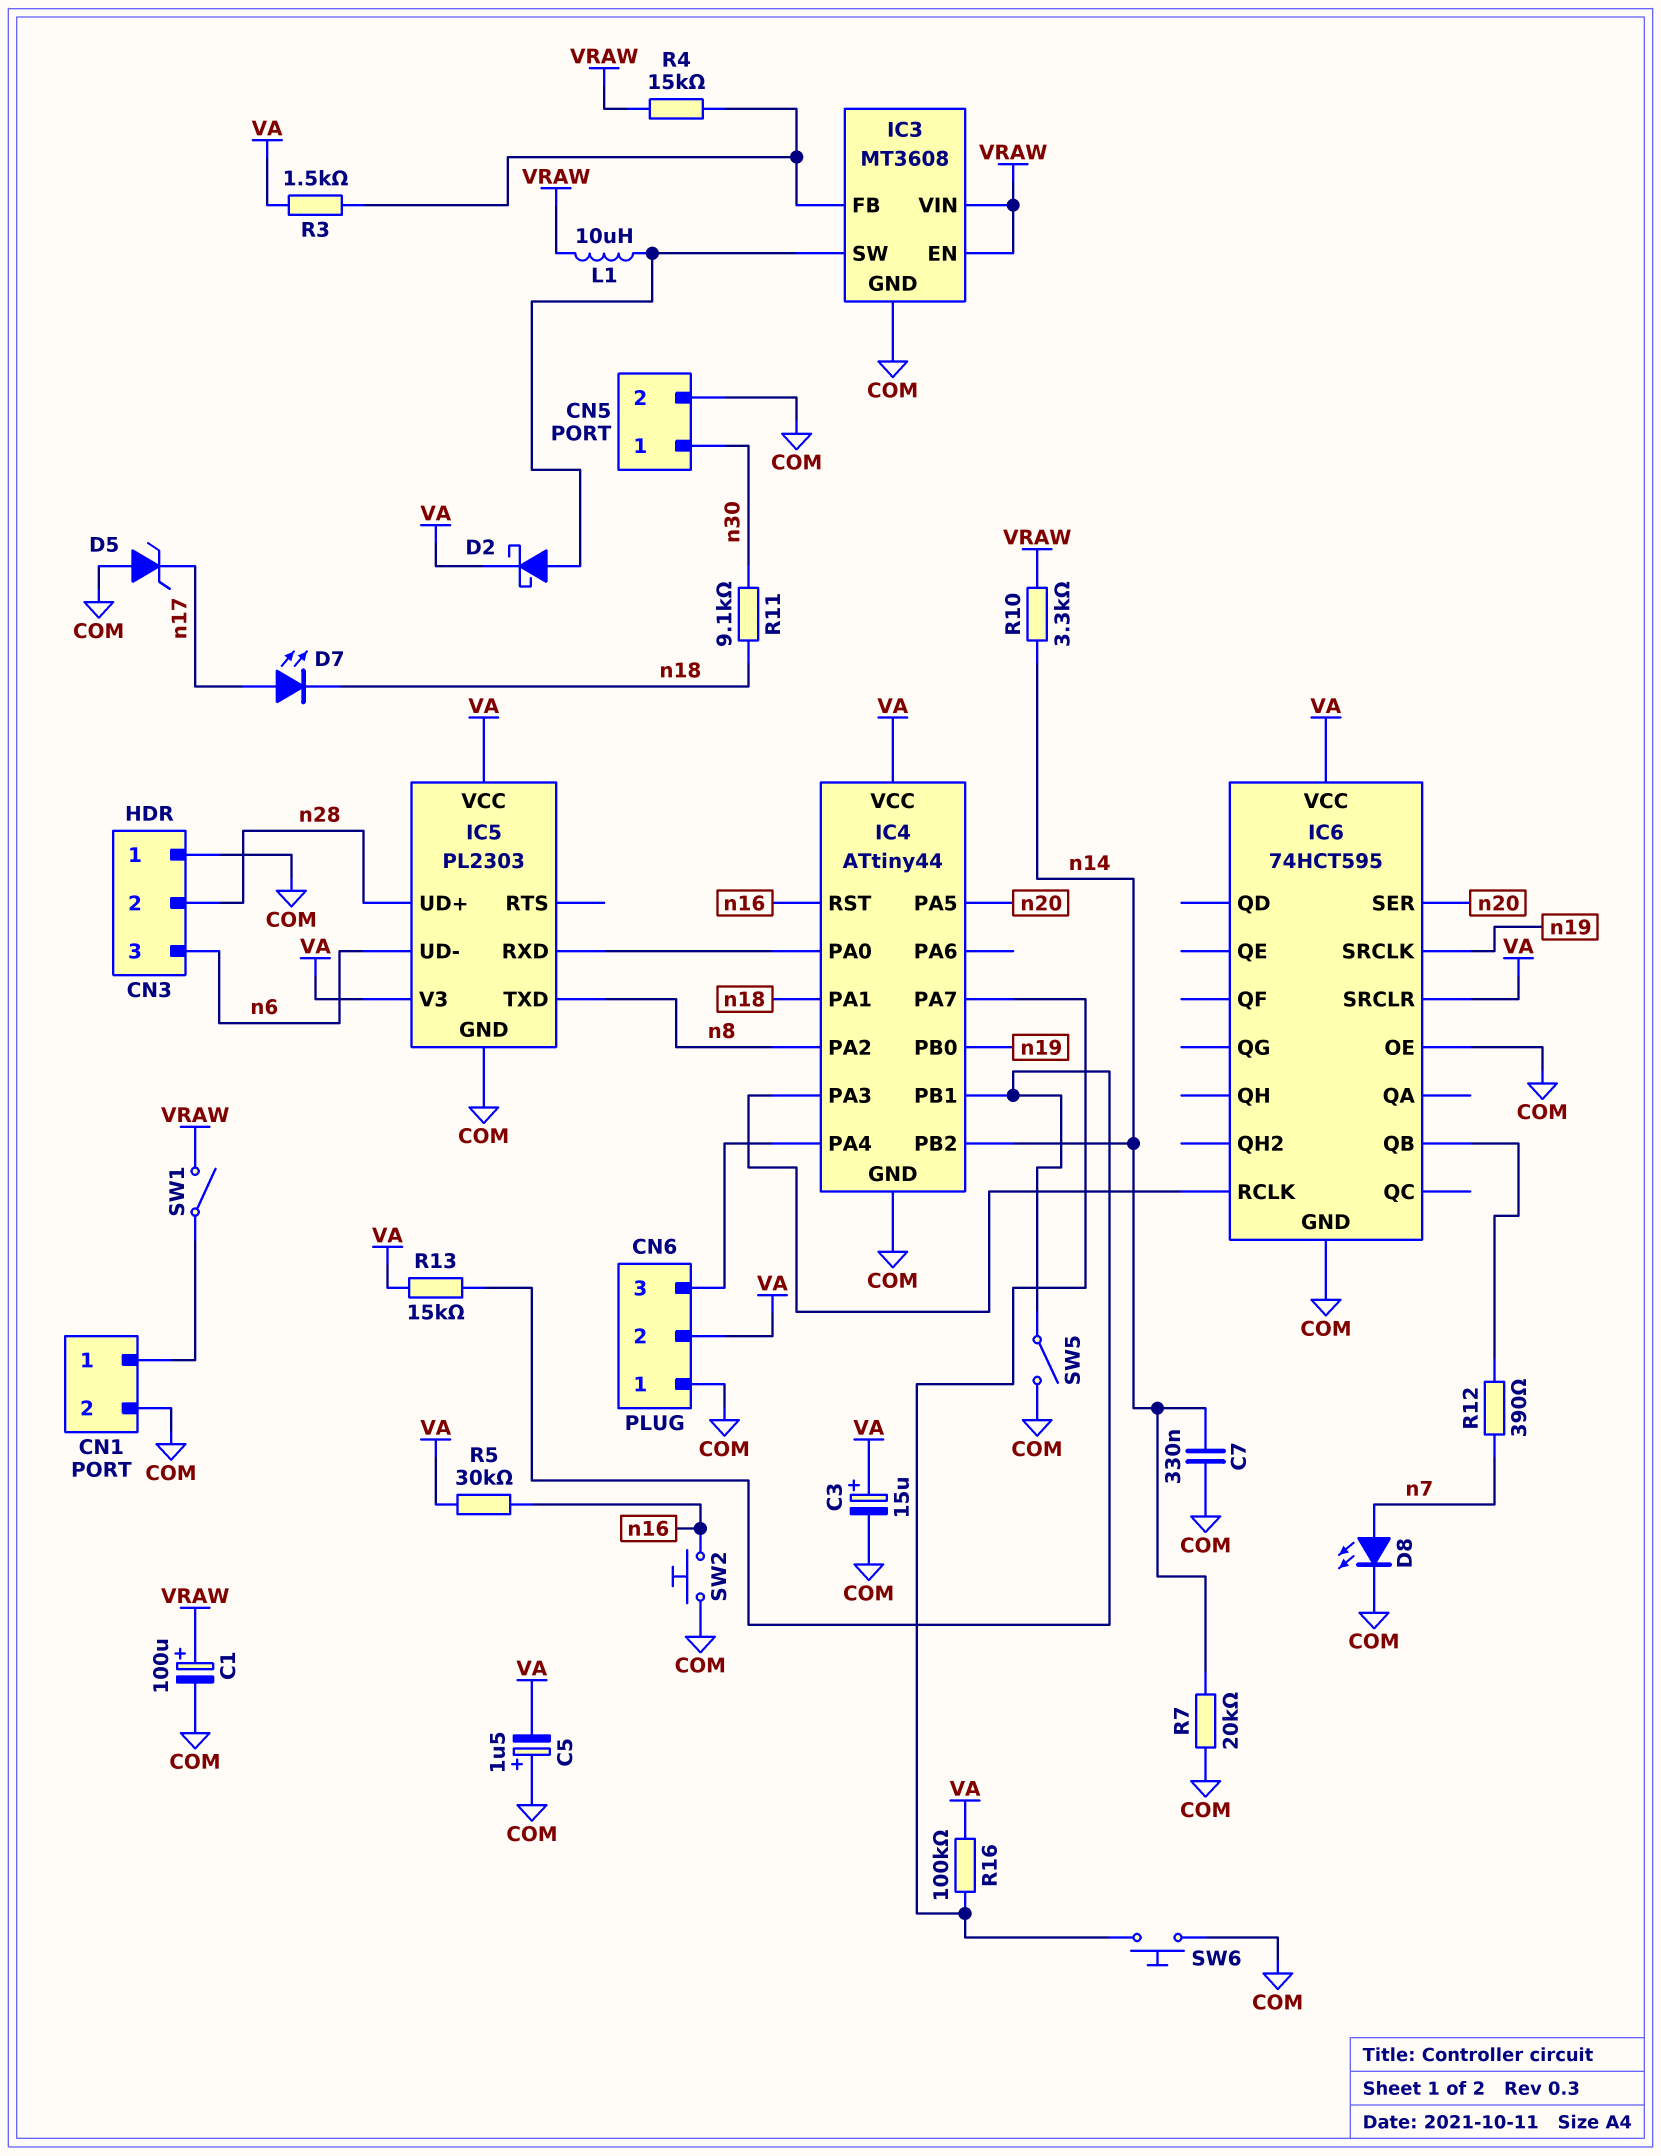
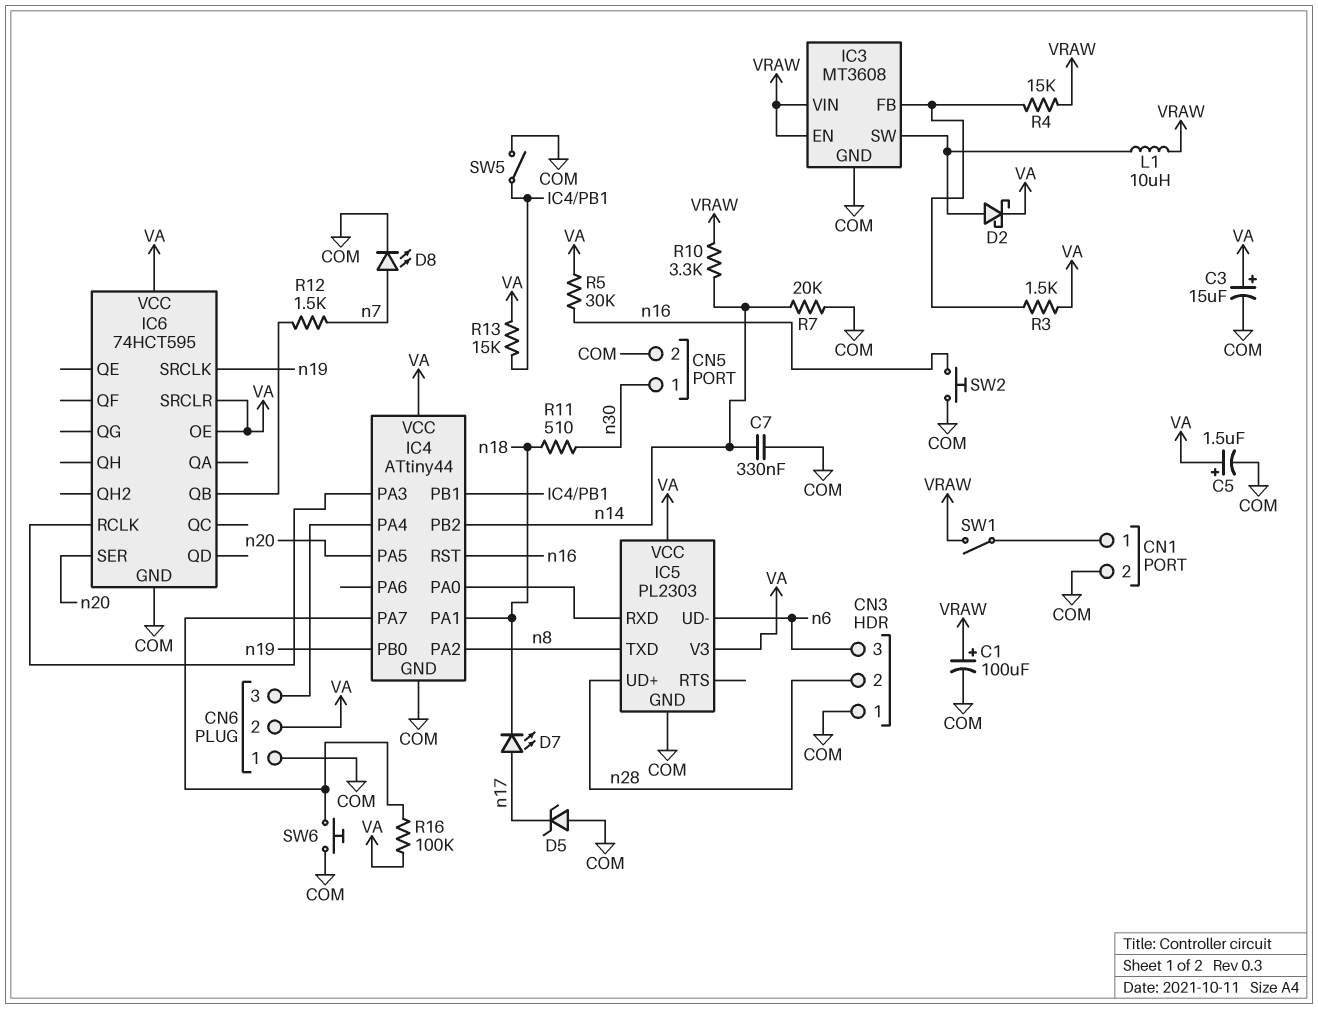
C5: 1.5uF (plus COM, minus VA) -> 1.5uF (plus VA, minus COM)
IC6 pin OE: COM -> VA
R11: 9.1k (n18, n30) -> 510 (n18, n30)
R12: 390 (IC6/QB, n7) -> 1.5k (IC6/QB, n7)

